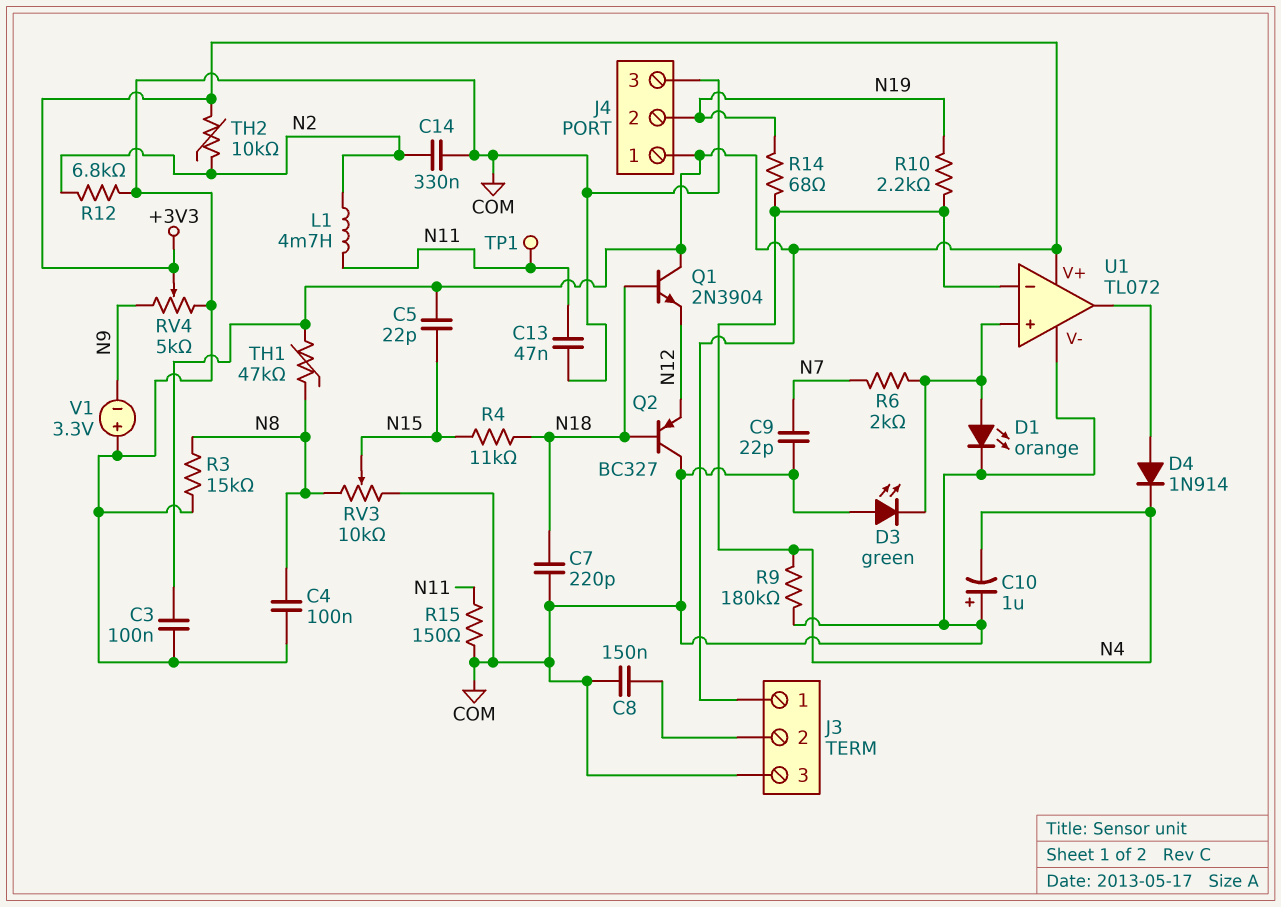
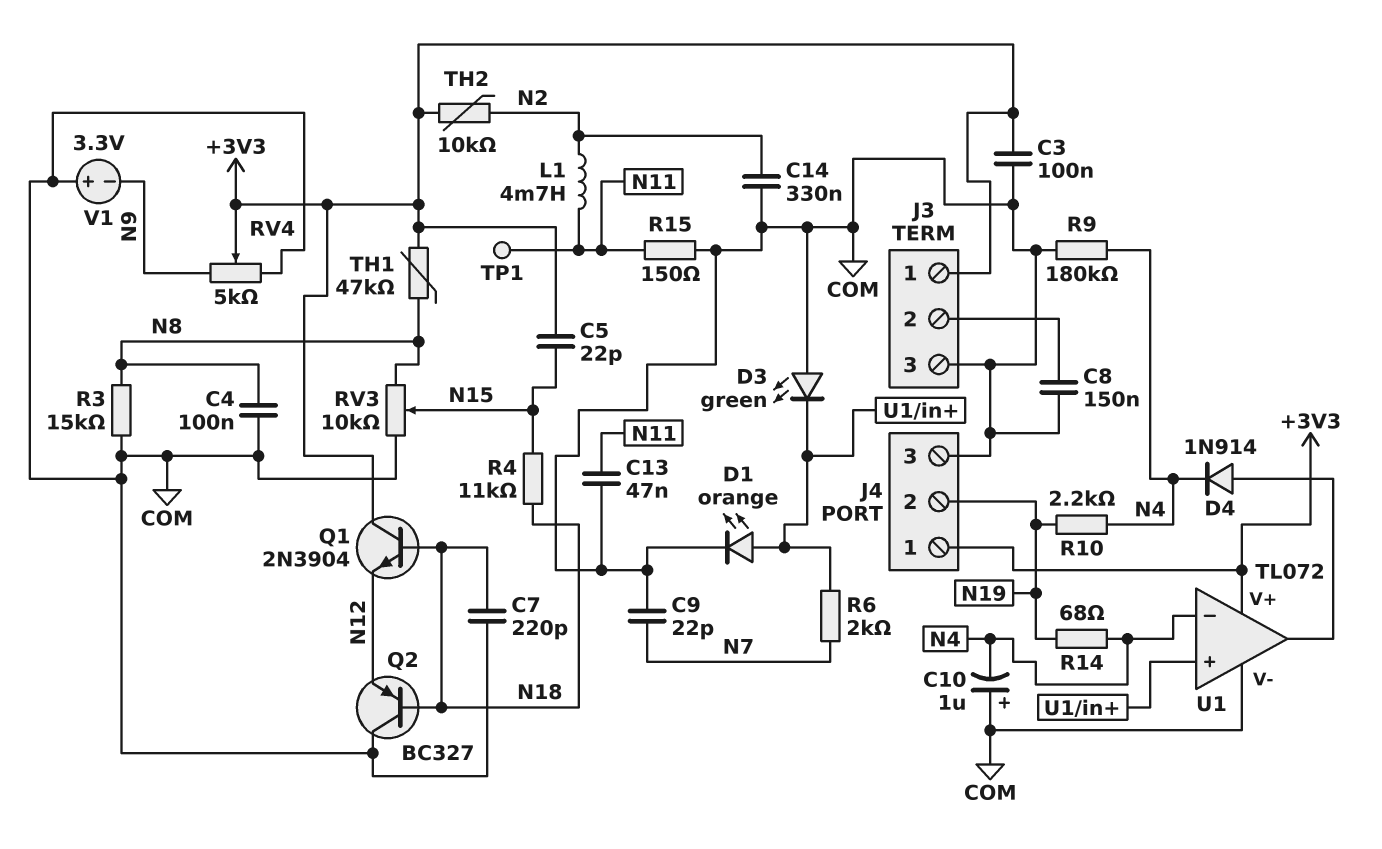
R12: 6.8k (COM, N2) -> none

